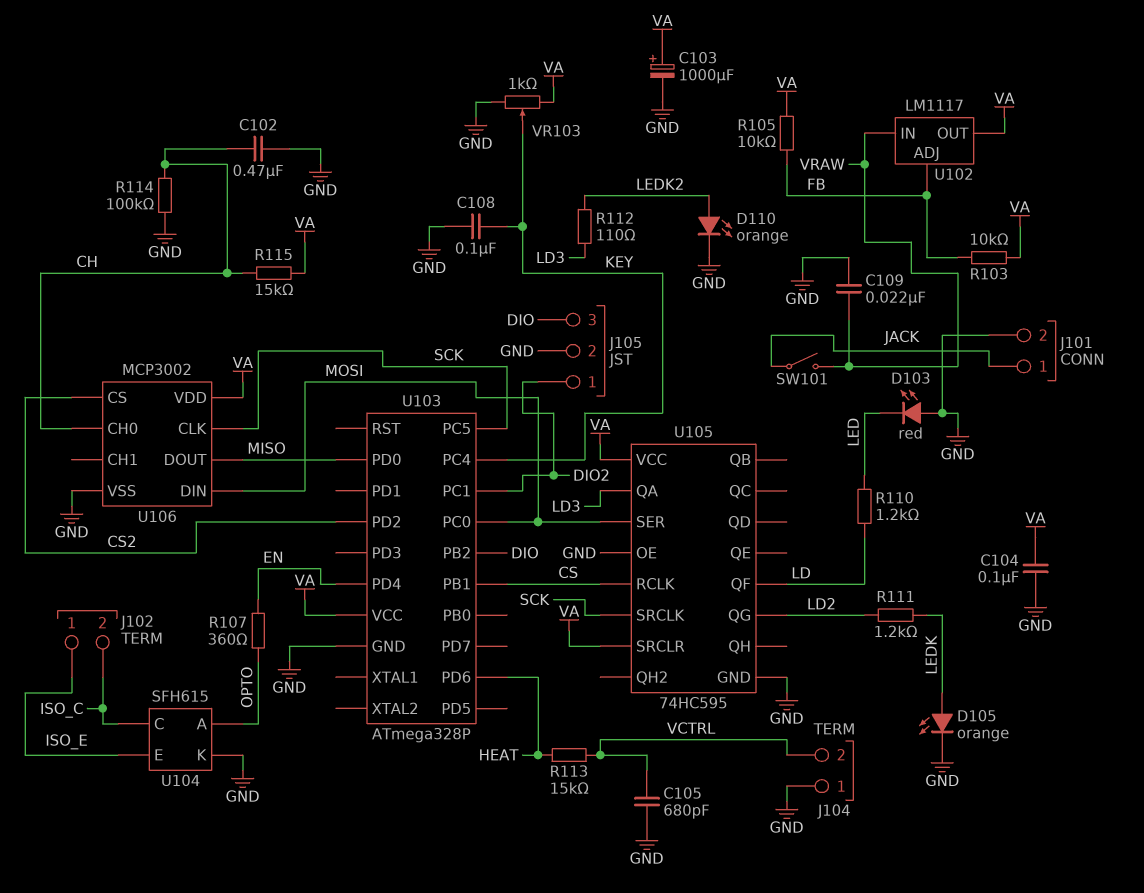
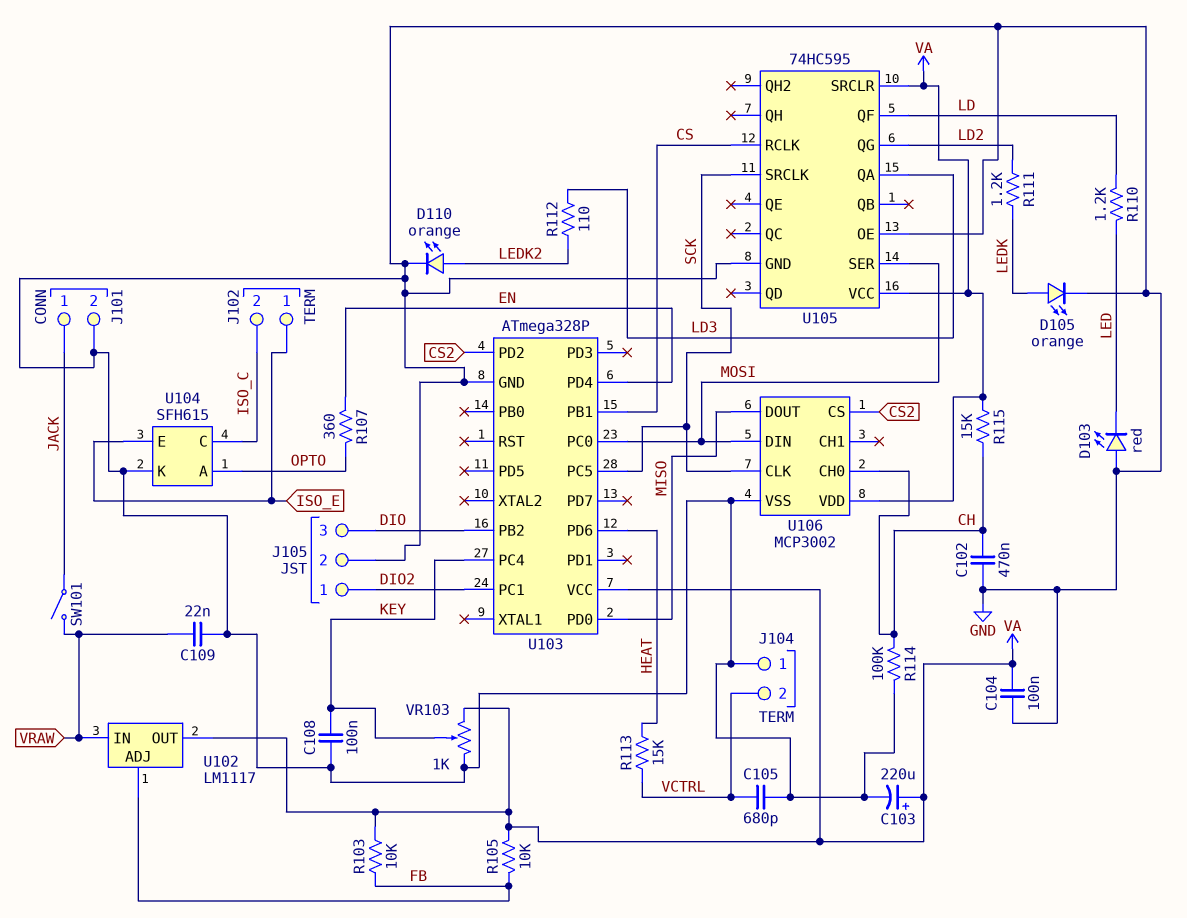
C103: 1000uF (plus VA, minus GND) -> 220uF (plus VA, minus GND)

